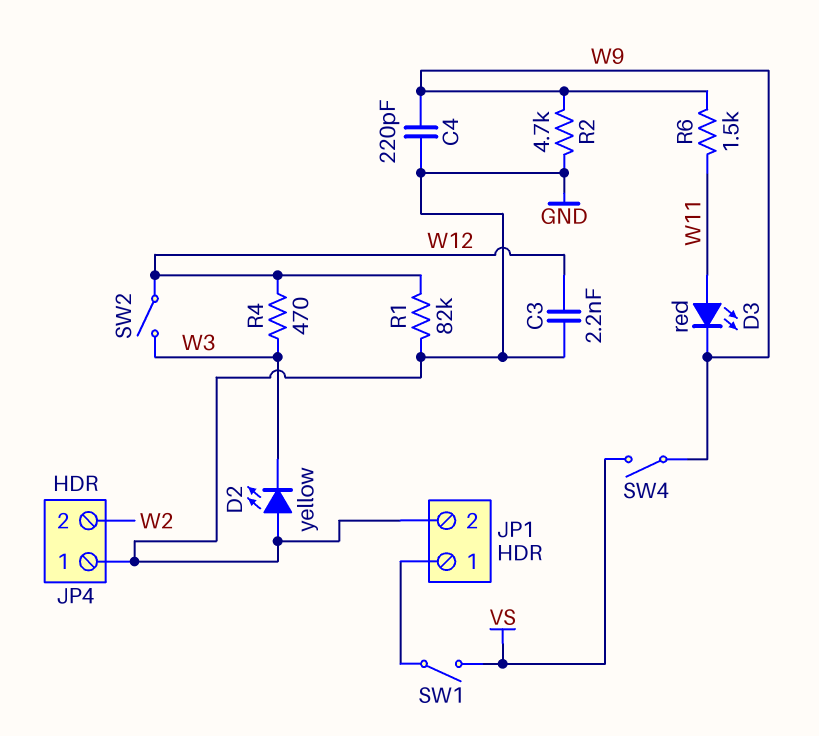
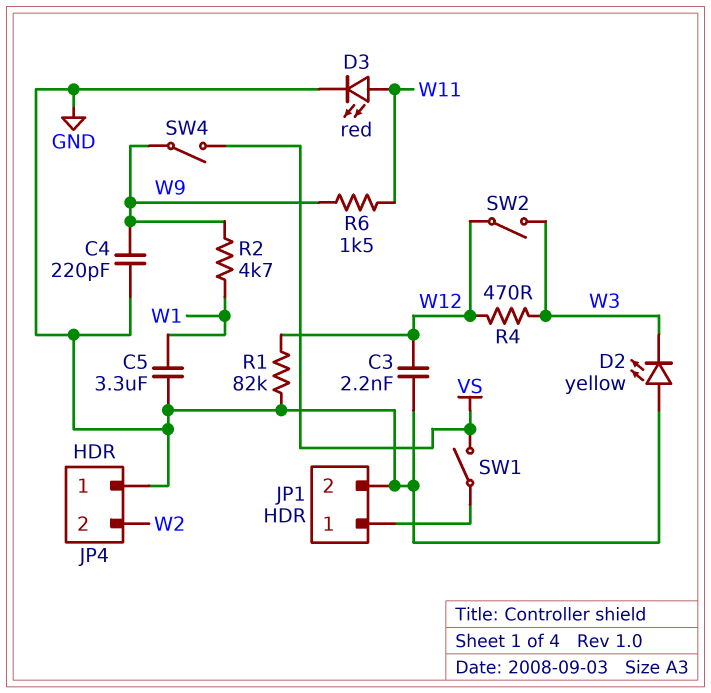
C5: none -> 3.3uF (GND, W1)
D3: LED red (A W11, K W9) -> LED red (A W11, K GND)
R2: 4.7k (GND, W9) -> 4.7k (W1, W9)

